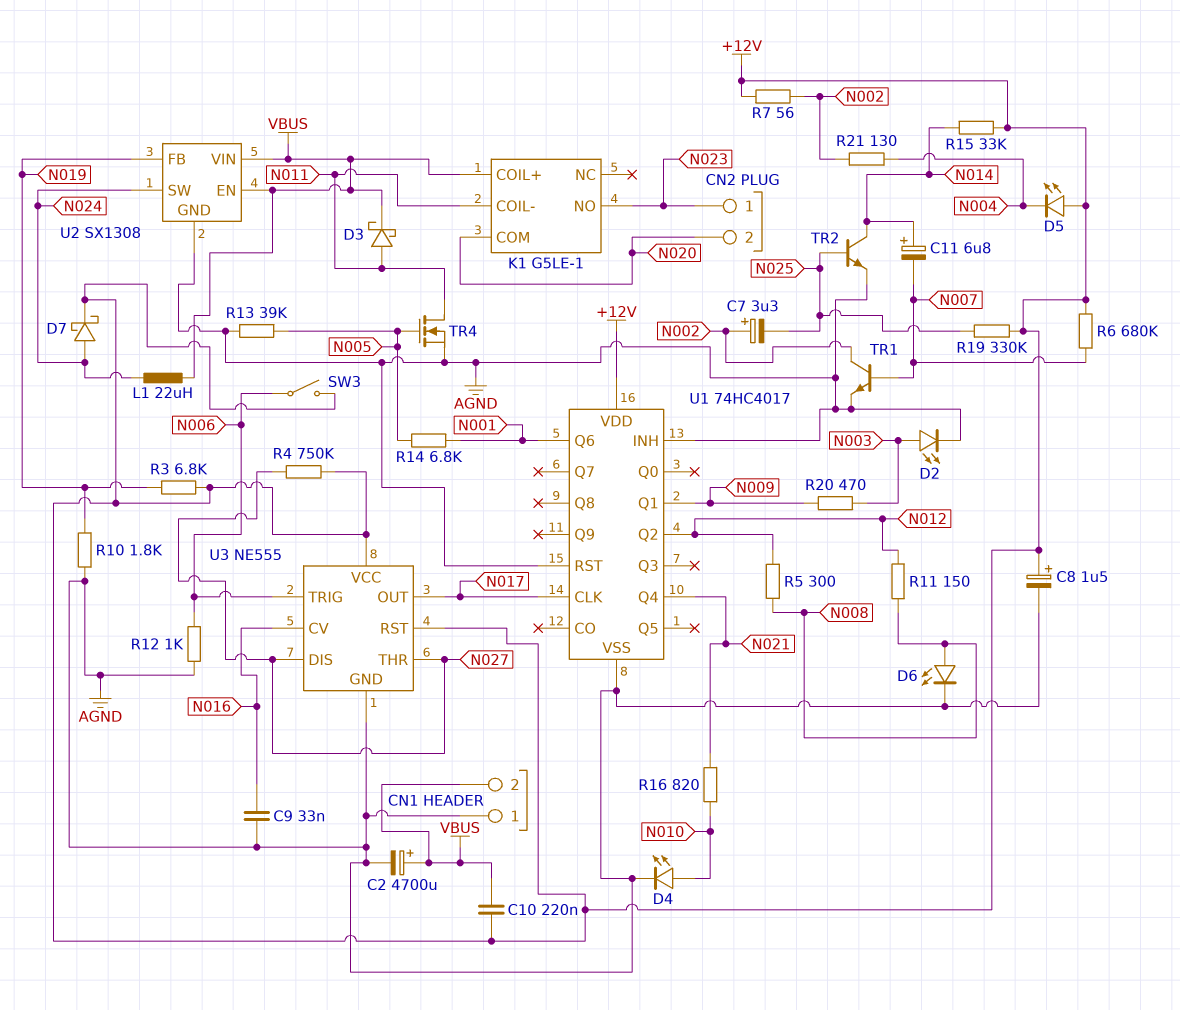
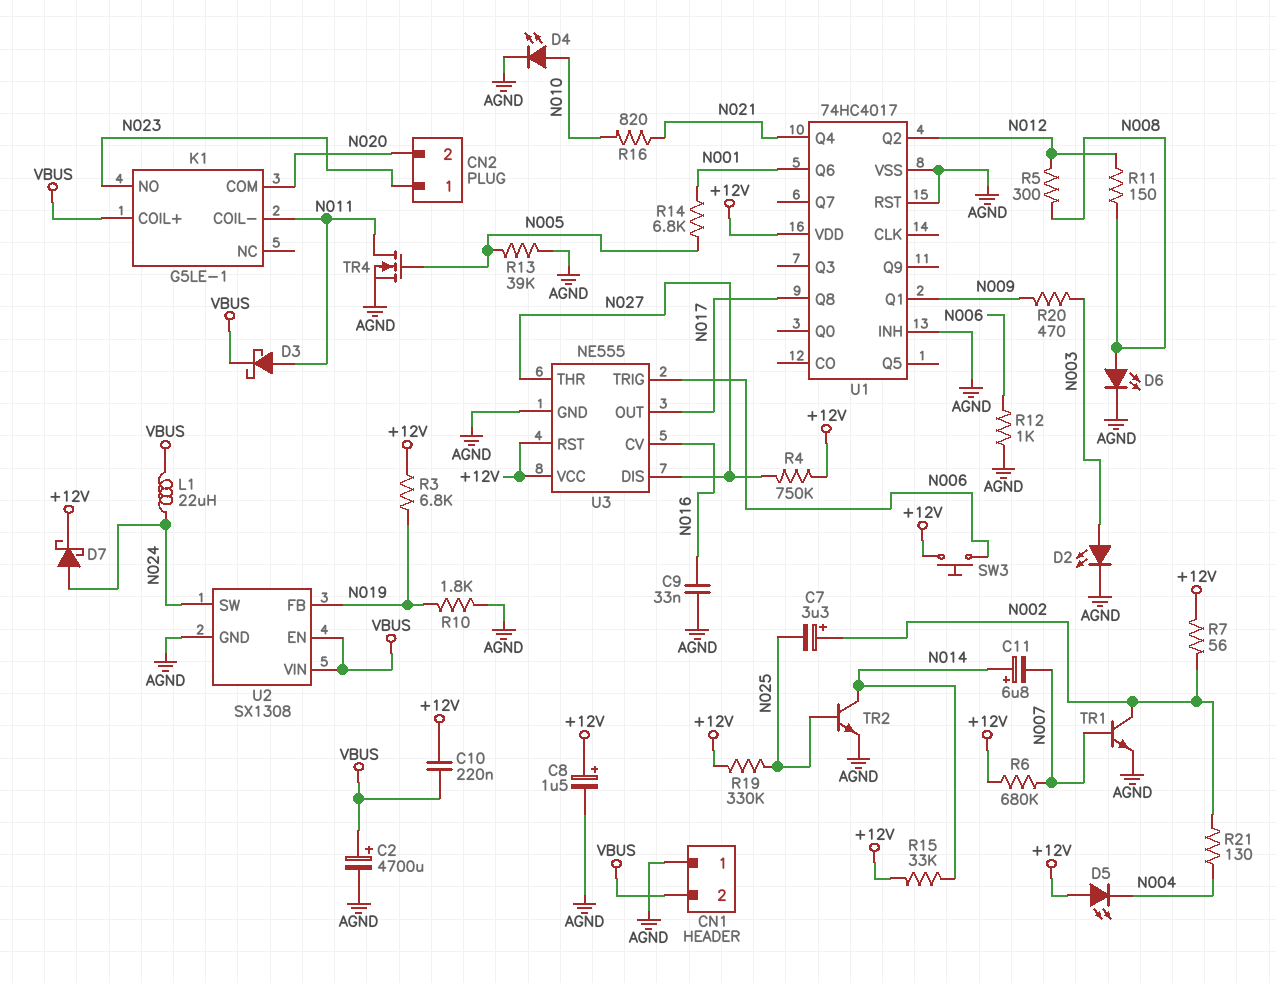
SW3: switch (+12V, N006) -> button (+12V, N006)
U1 pin CLK: N017 -> none
U1 pin Q8: none -> N017

